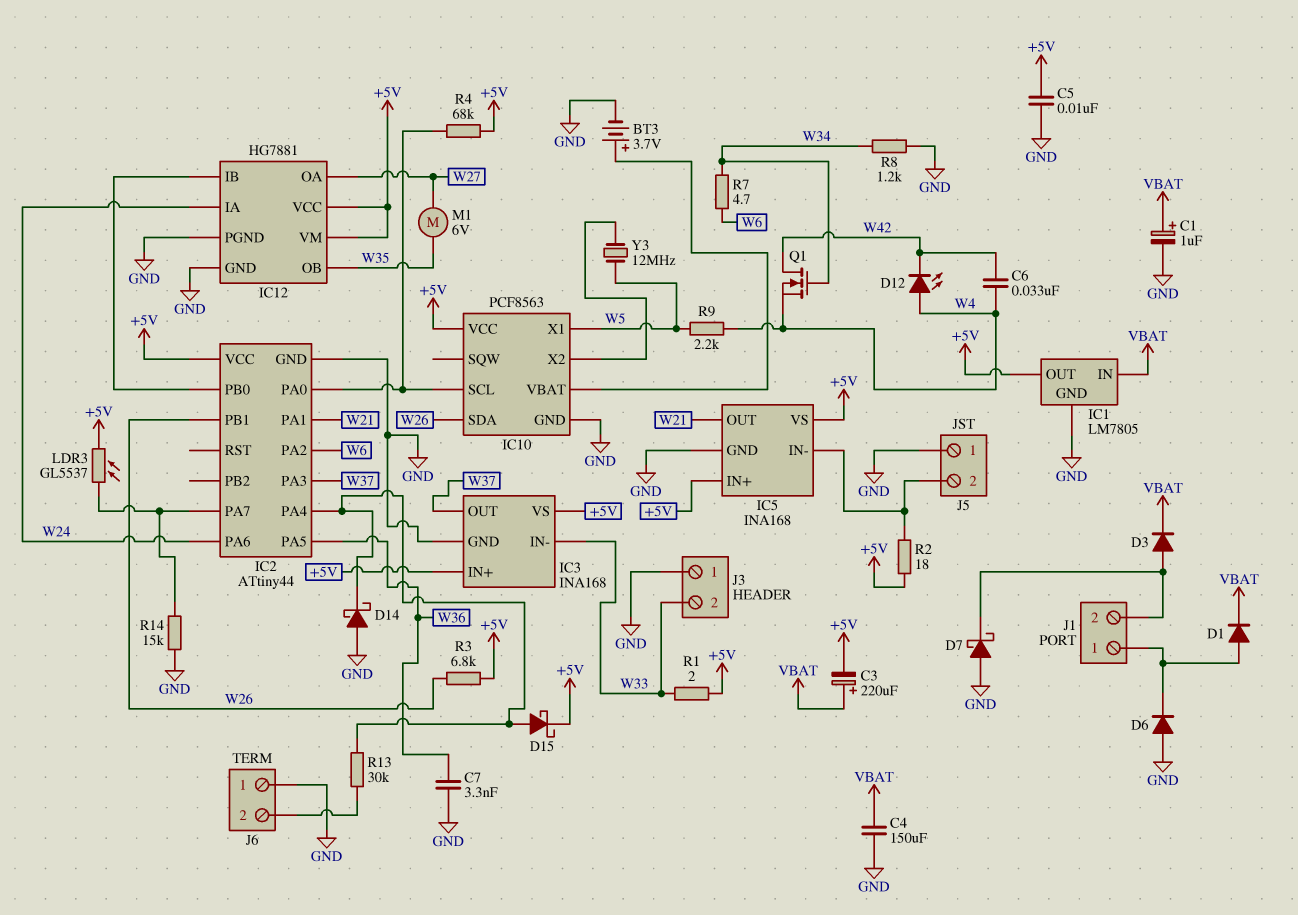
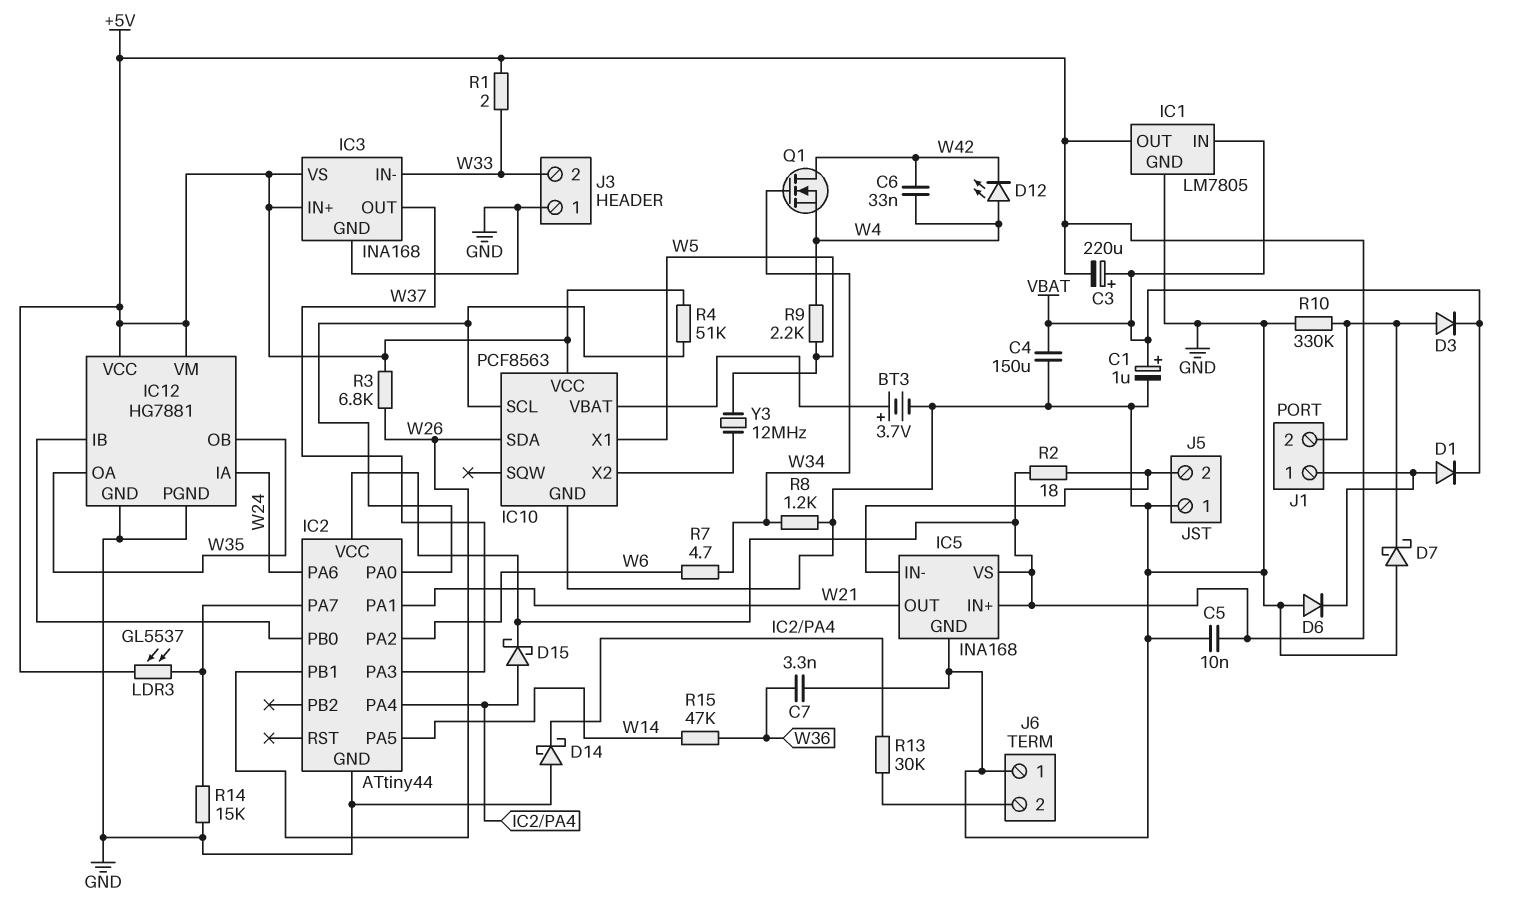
IC2 pin PA5: W36 -> W14
IC12 pin OA: W27 -> W35
M1: motor 6V (W27, W35) -> none
R4: 68k (+5V, IC2/PA0) -> 51k (+5V, IC2/PA0)
R10: none -> 330k (GND, J1/2)
R15: none -> 47k (W14, W36)

